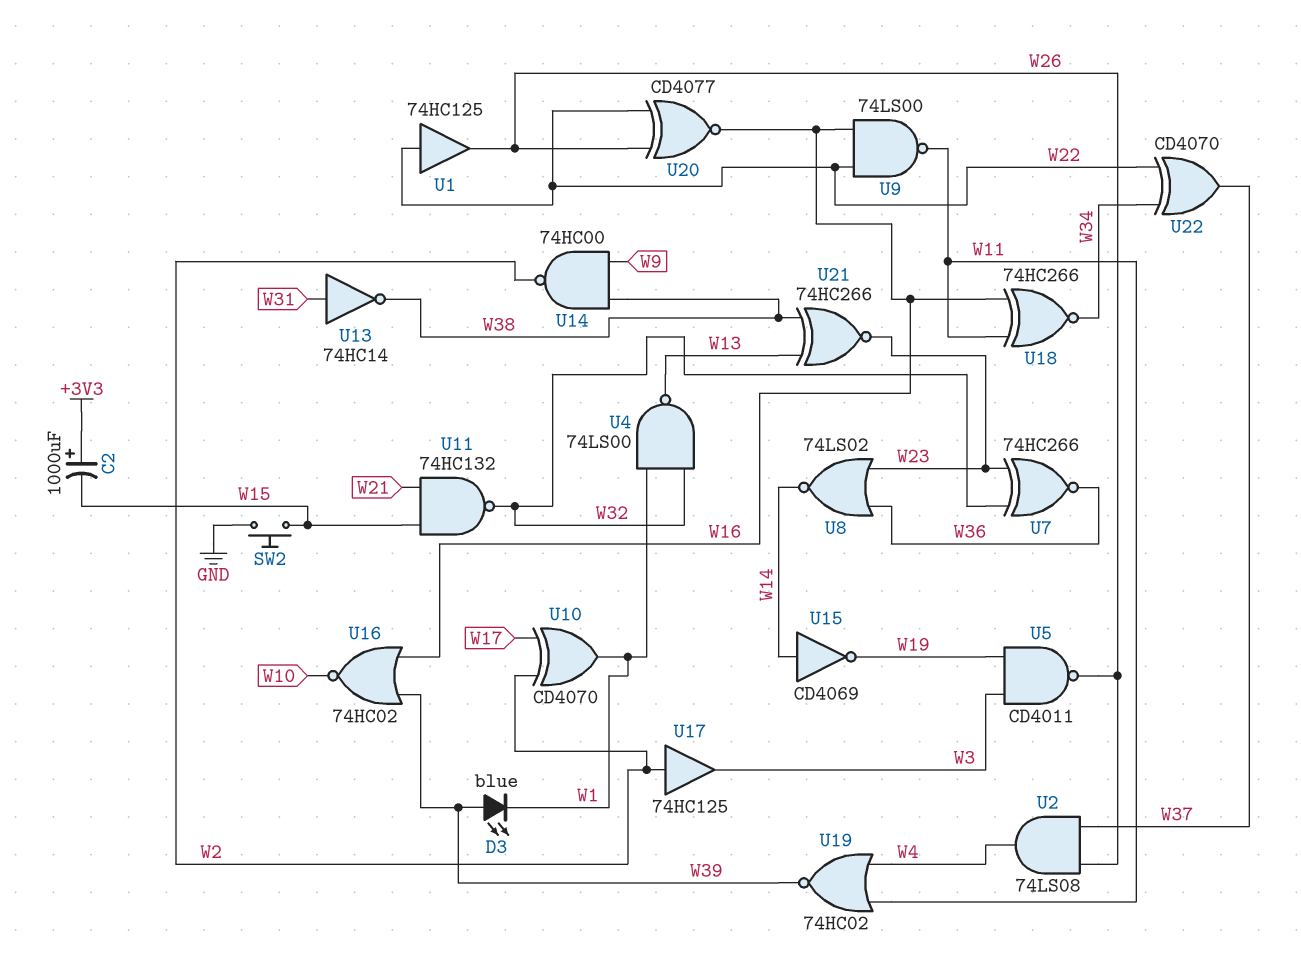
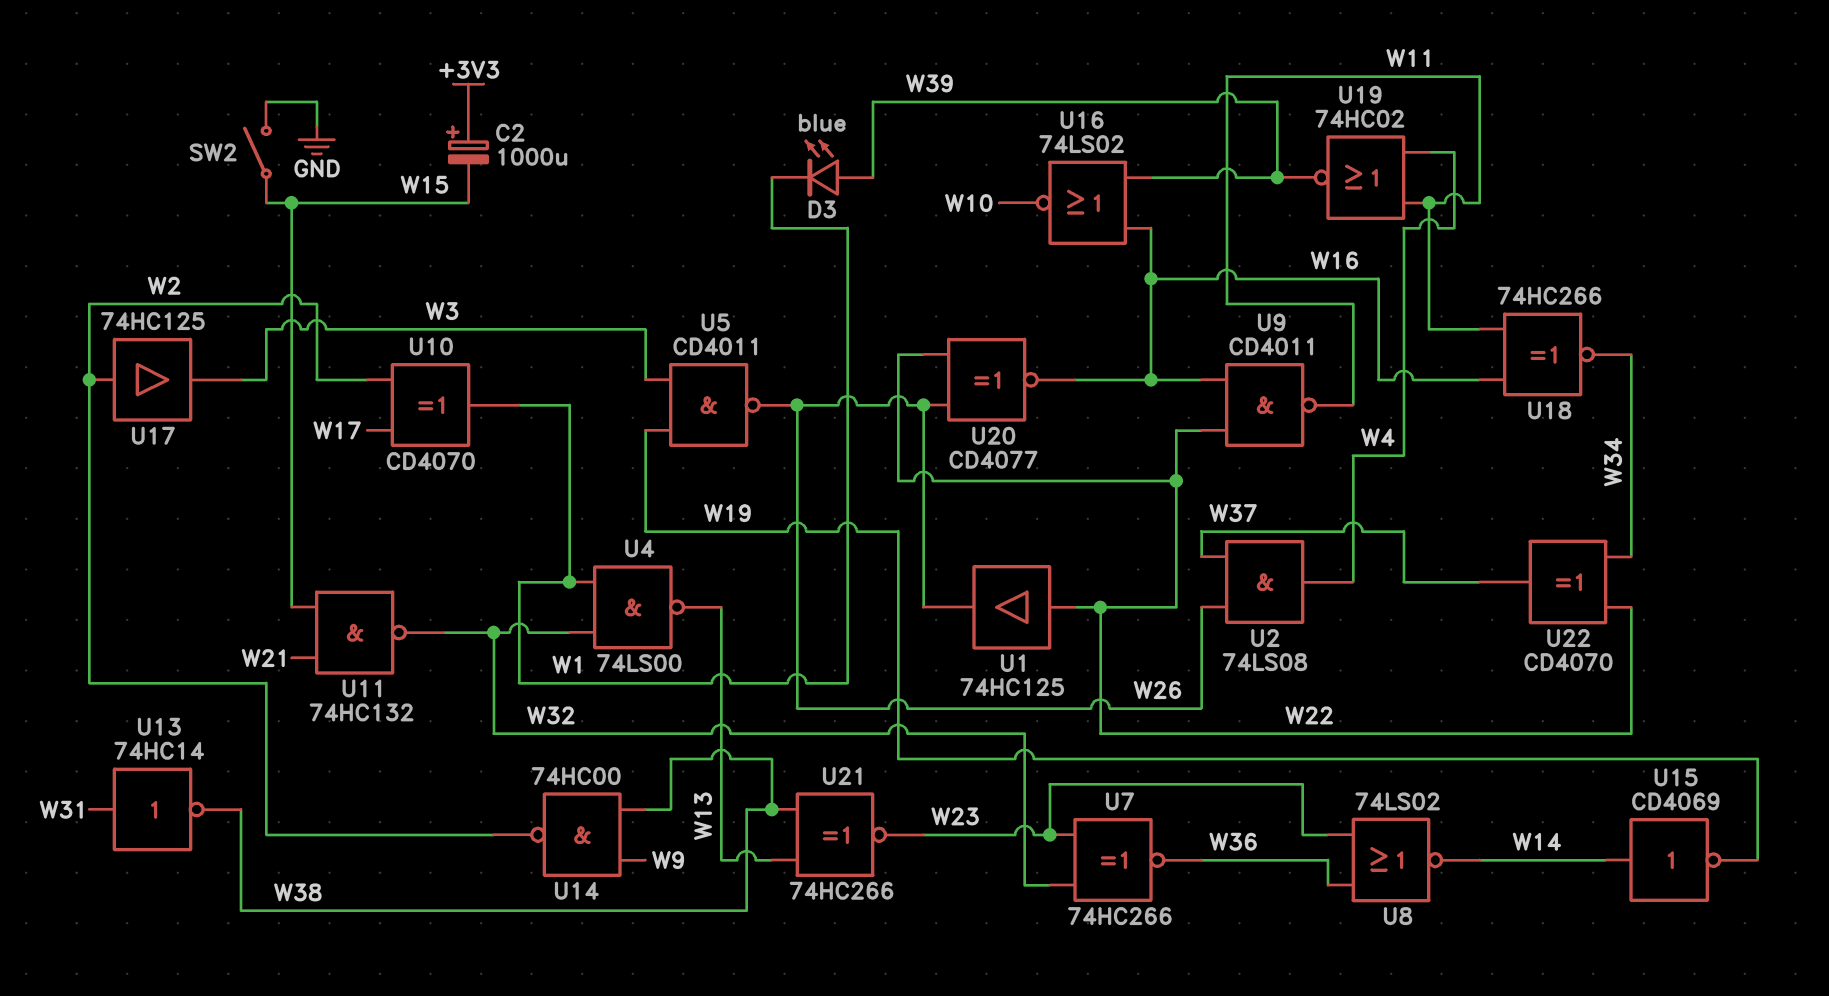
SW2: button (GND, W15) -> switch (GND, W15)
U9: NAND 74LS00 (in W16, in W22, out W11) -> NAND CD4011 (in W16, in W22, out W11)
U16: NOR 74HC02 (in W16, in W39, out W10) -> NOR 74LS02 (in W16, in W39, out W10)

